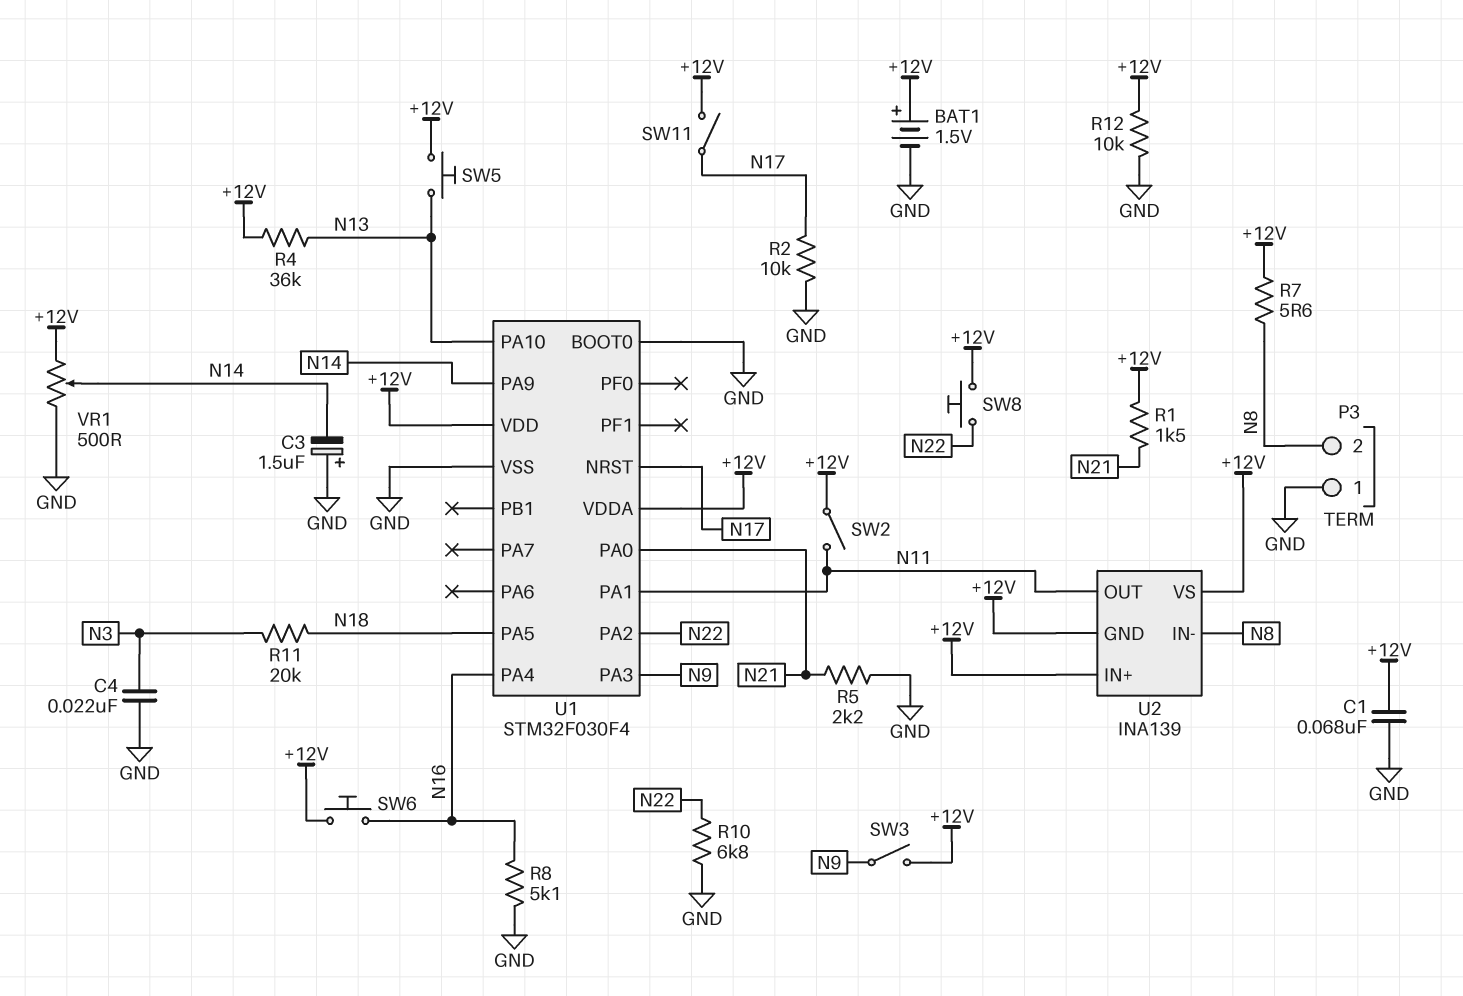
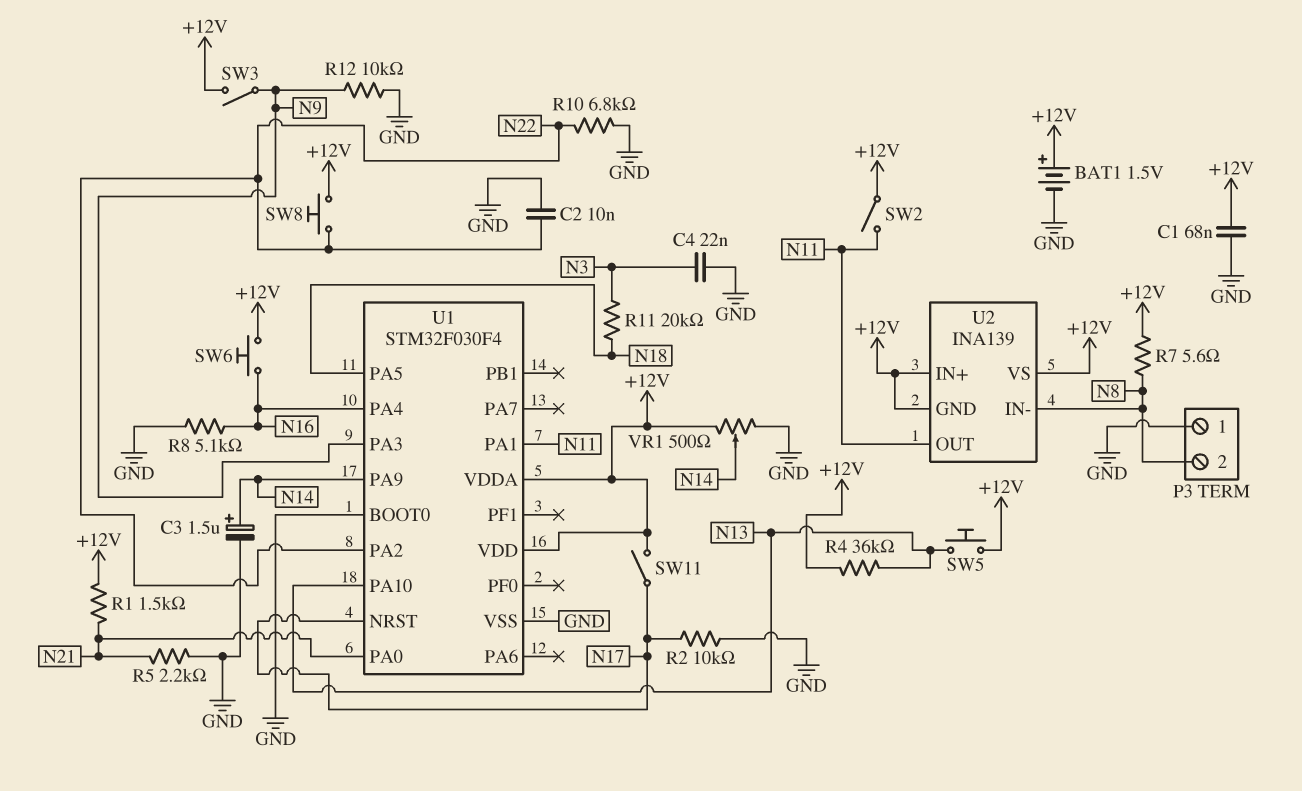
C2: none -> 10nF (GND, N22)
C3: 1.5uF (plus GND, minus N14) -> 1.5uF (plus N14, minus GND)
R12: 10k (+12V, GND) -> 10k (GND, N9)

